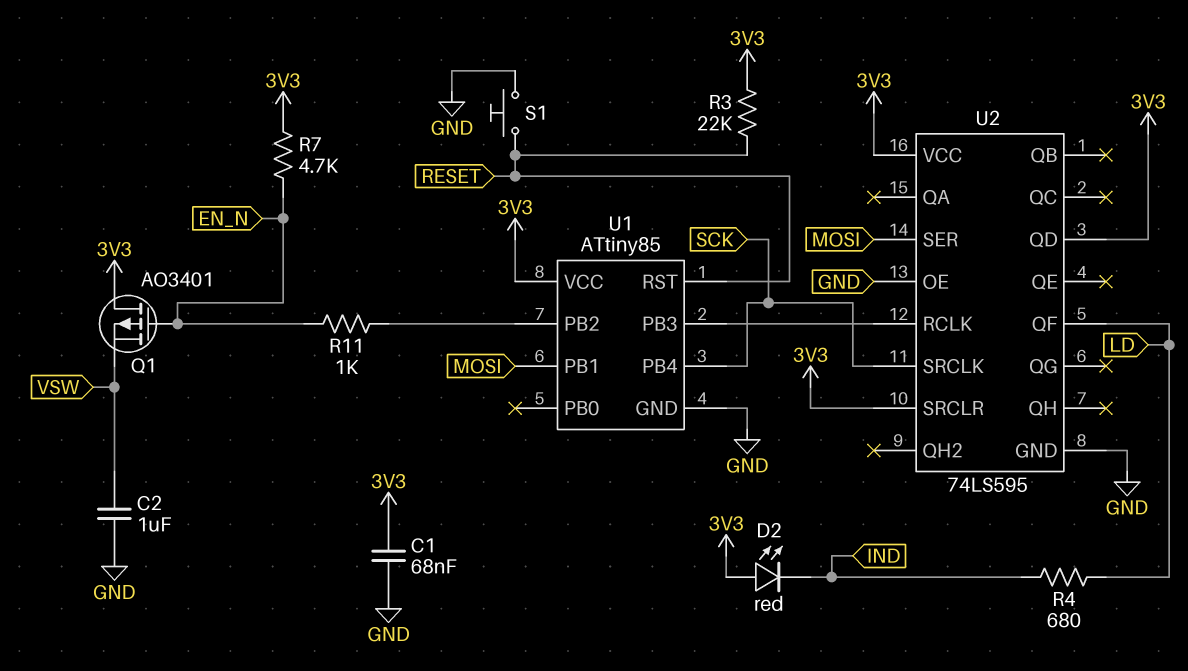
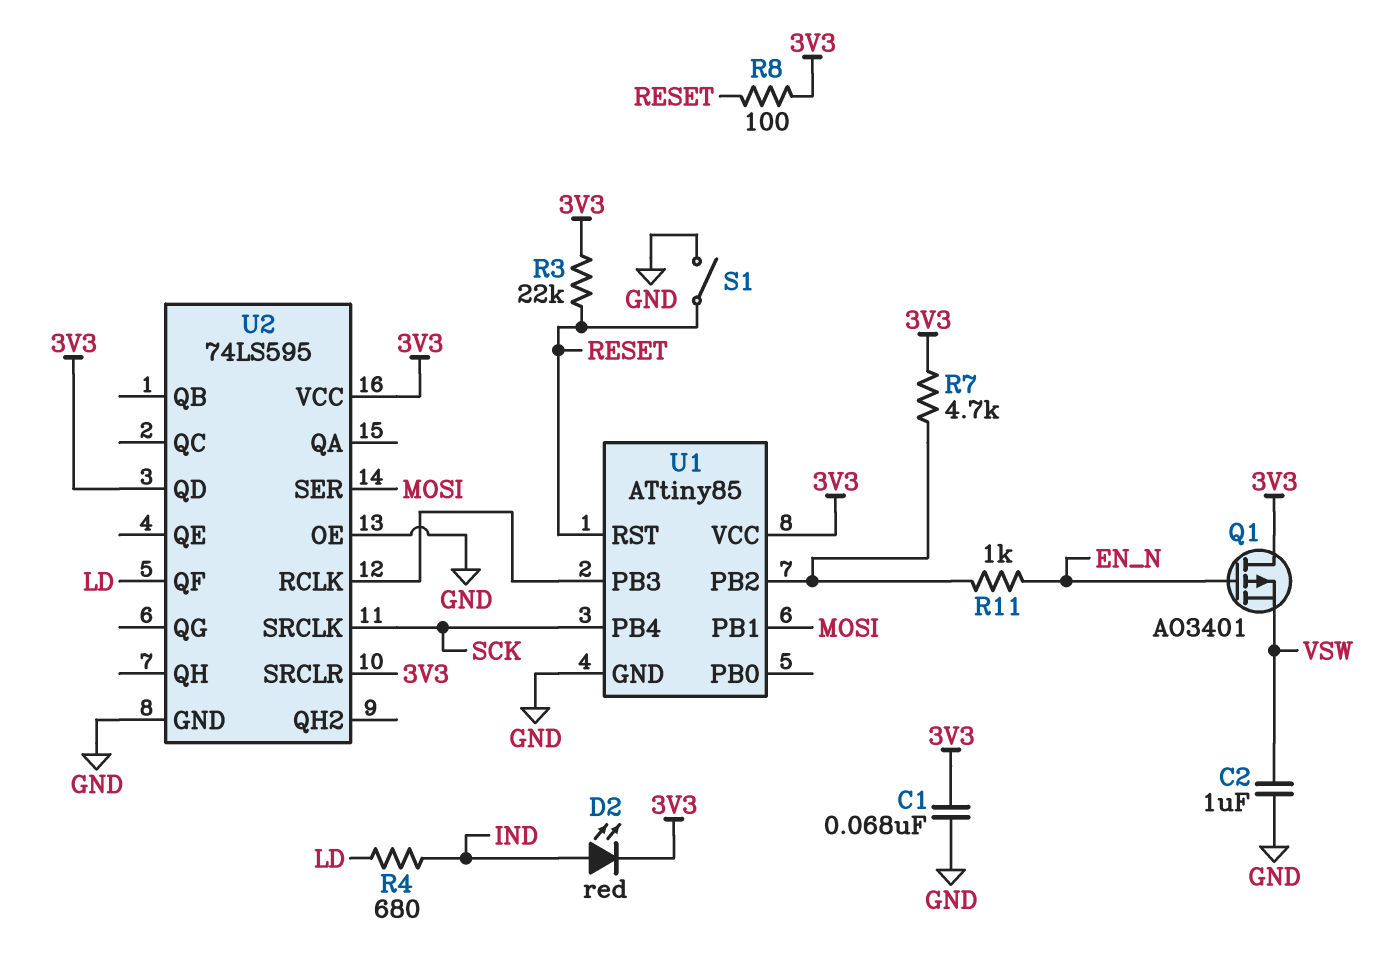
D2: LED red (A 3V3, K IND) -> LED red (A IND, K 3V3)
R7: 4.7k (3V3, EN_N) -> 4.7k (3V3, U1/PB2)
R8: none -> 100 (3V3, RESET)
S1: button (GND, RESET) -> switch (GND, RESET)

